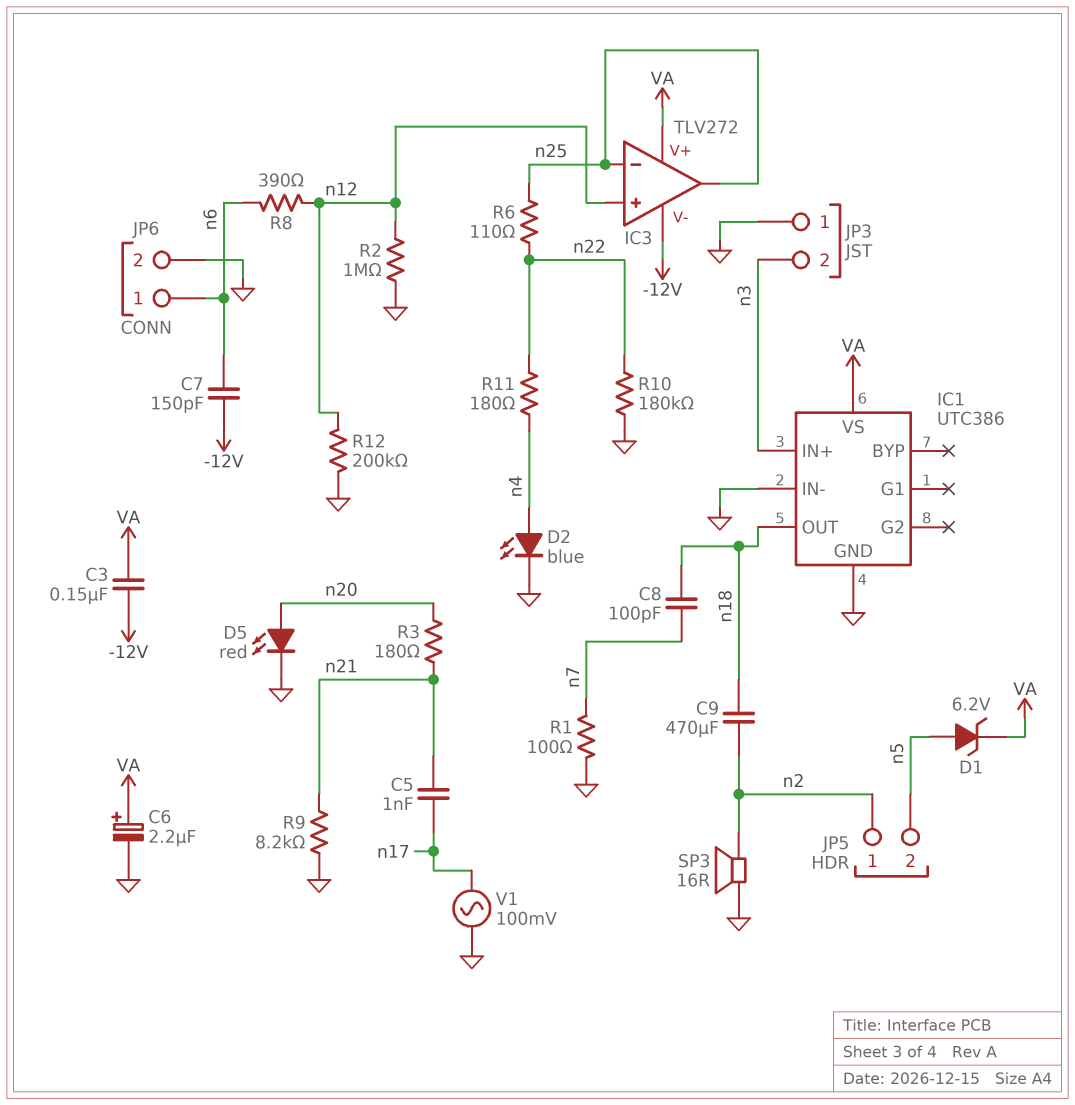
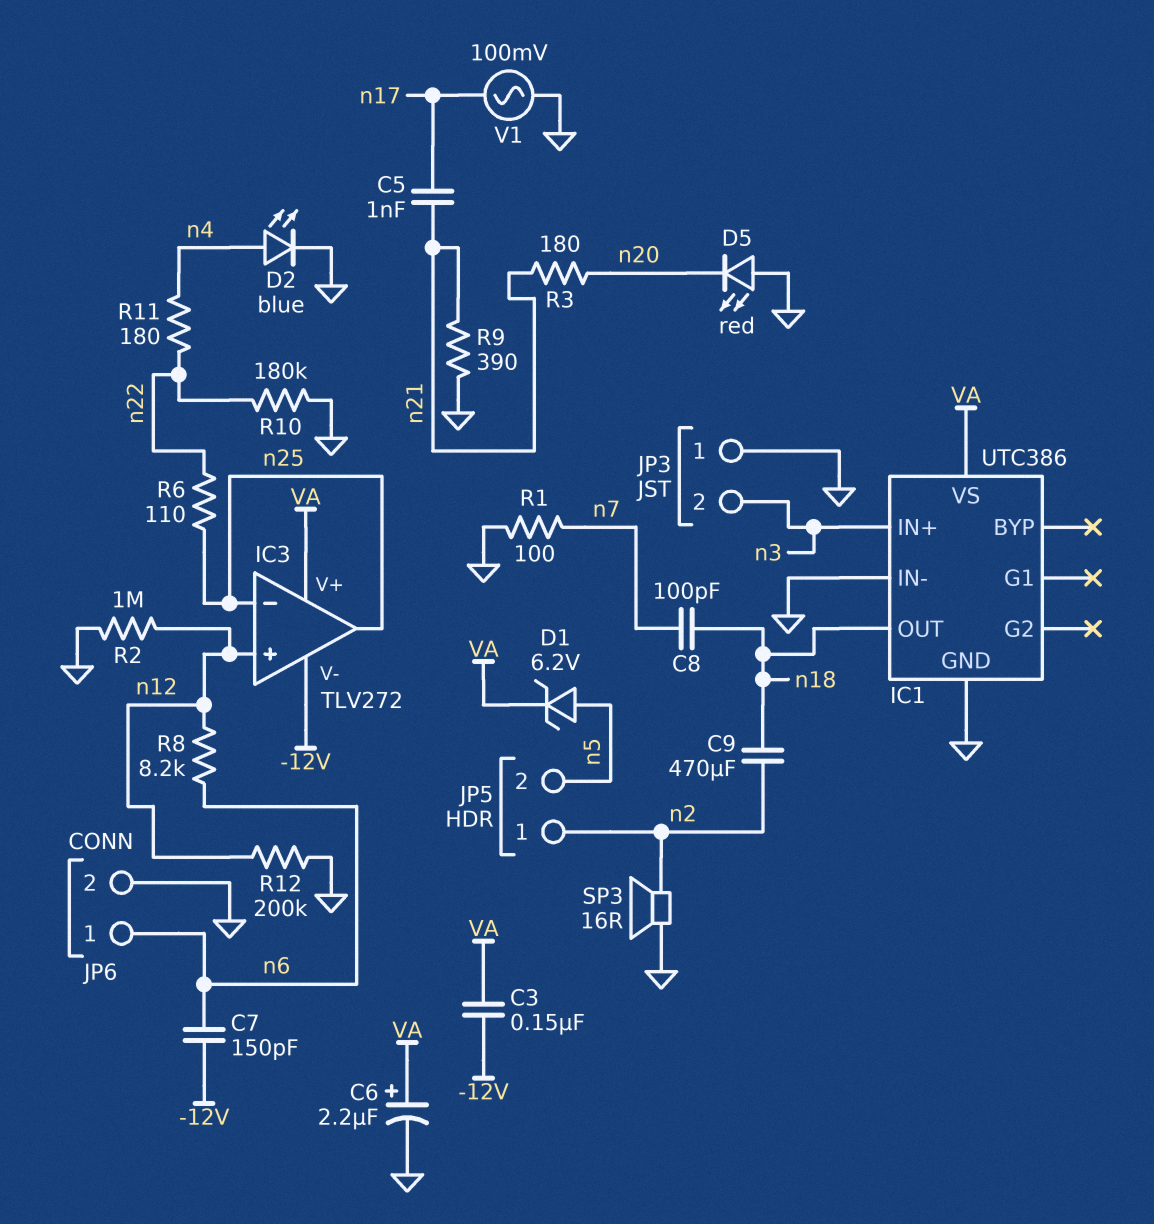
D5: LED red (A n20, K GND) -> LED red (A GND, K n20)
R8: 390 (n6, n12) -> 8.2k (n6, n12)
R9: 8.2k (GND, n21) -> 390 (GND, n21)

